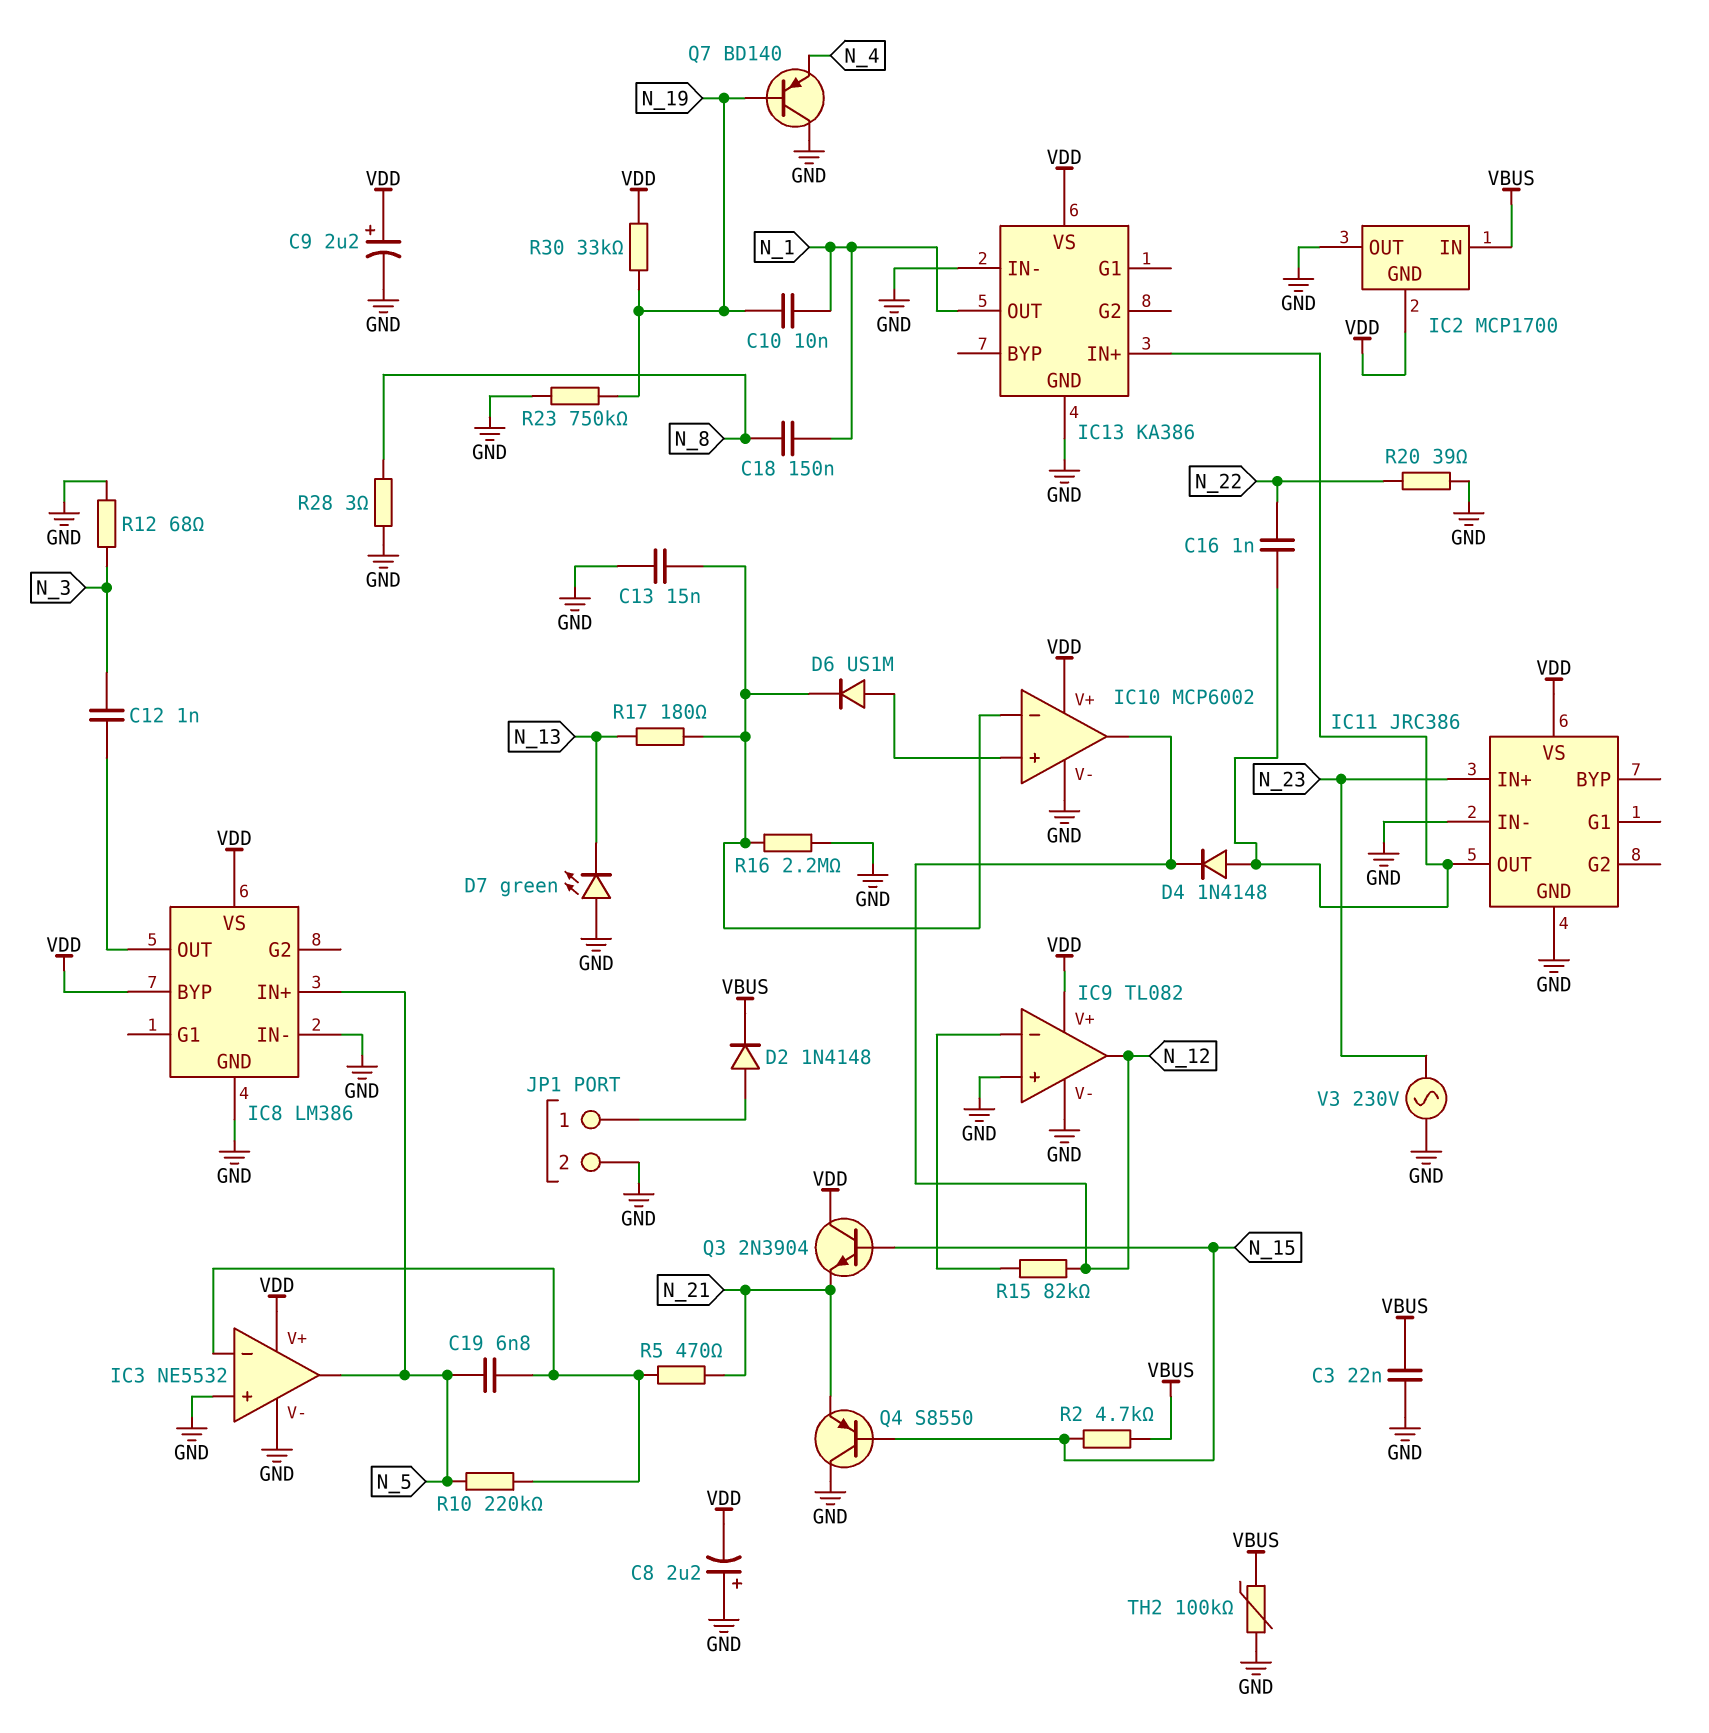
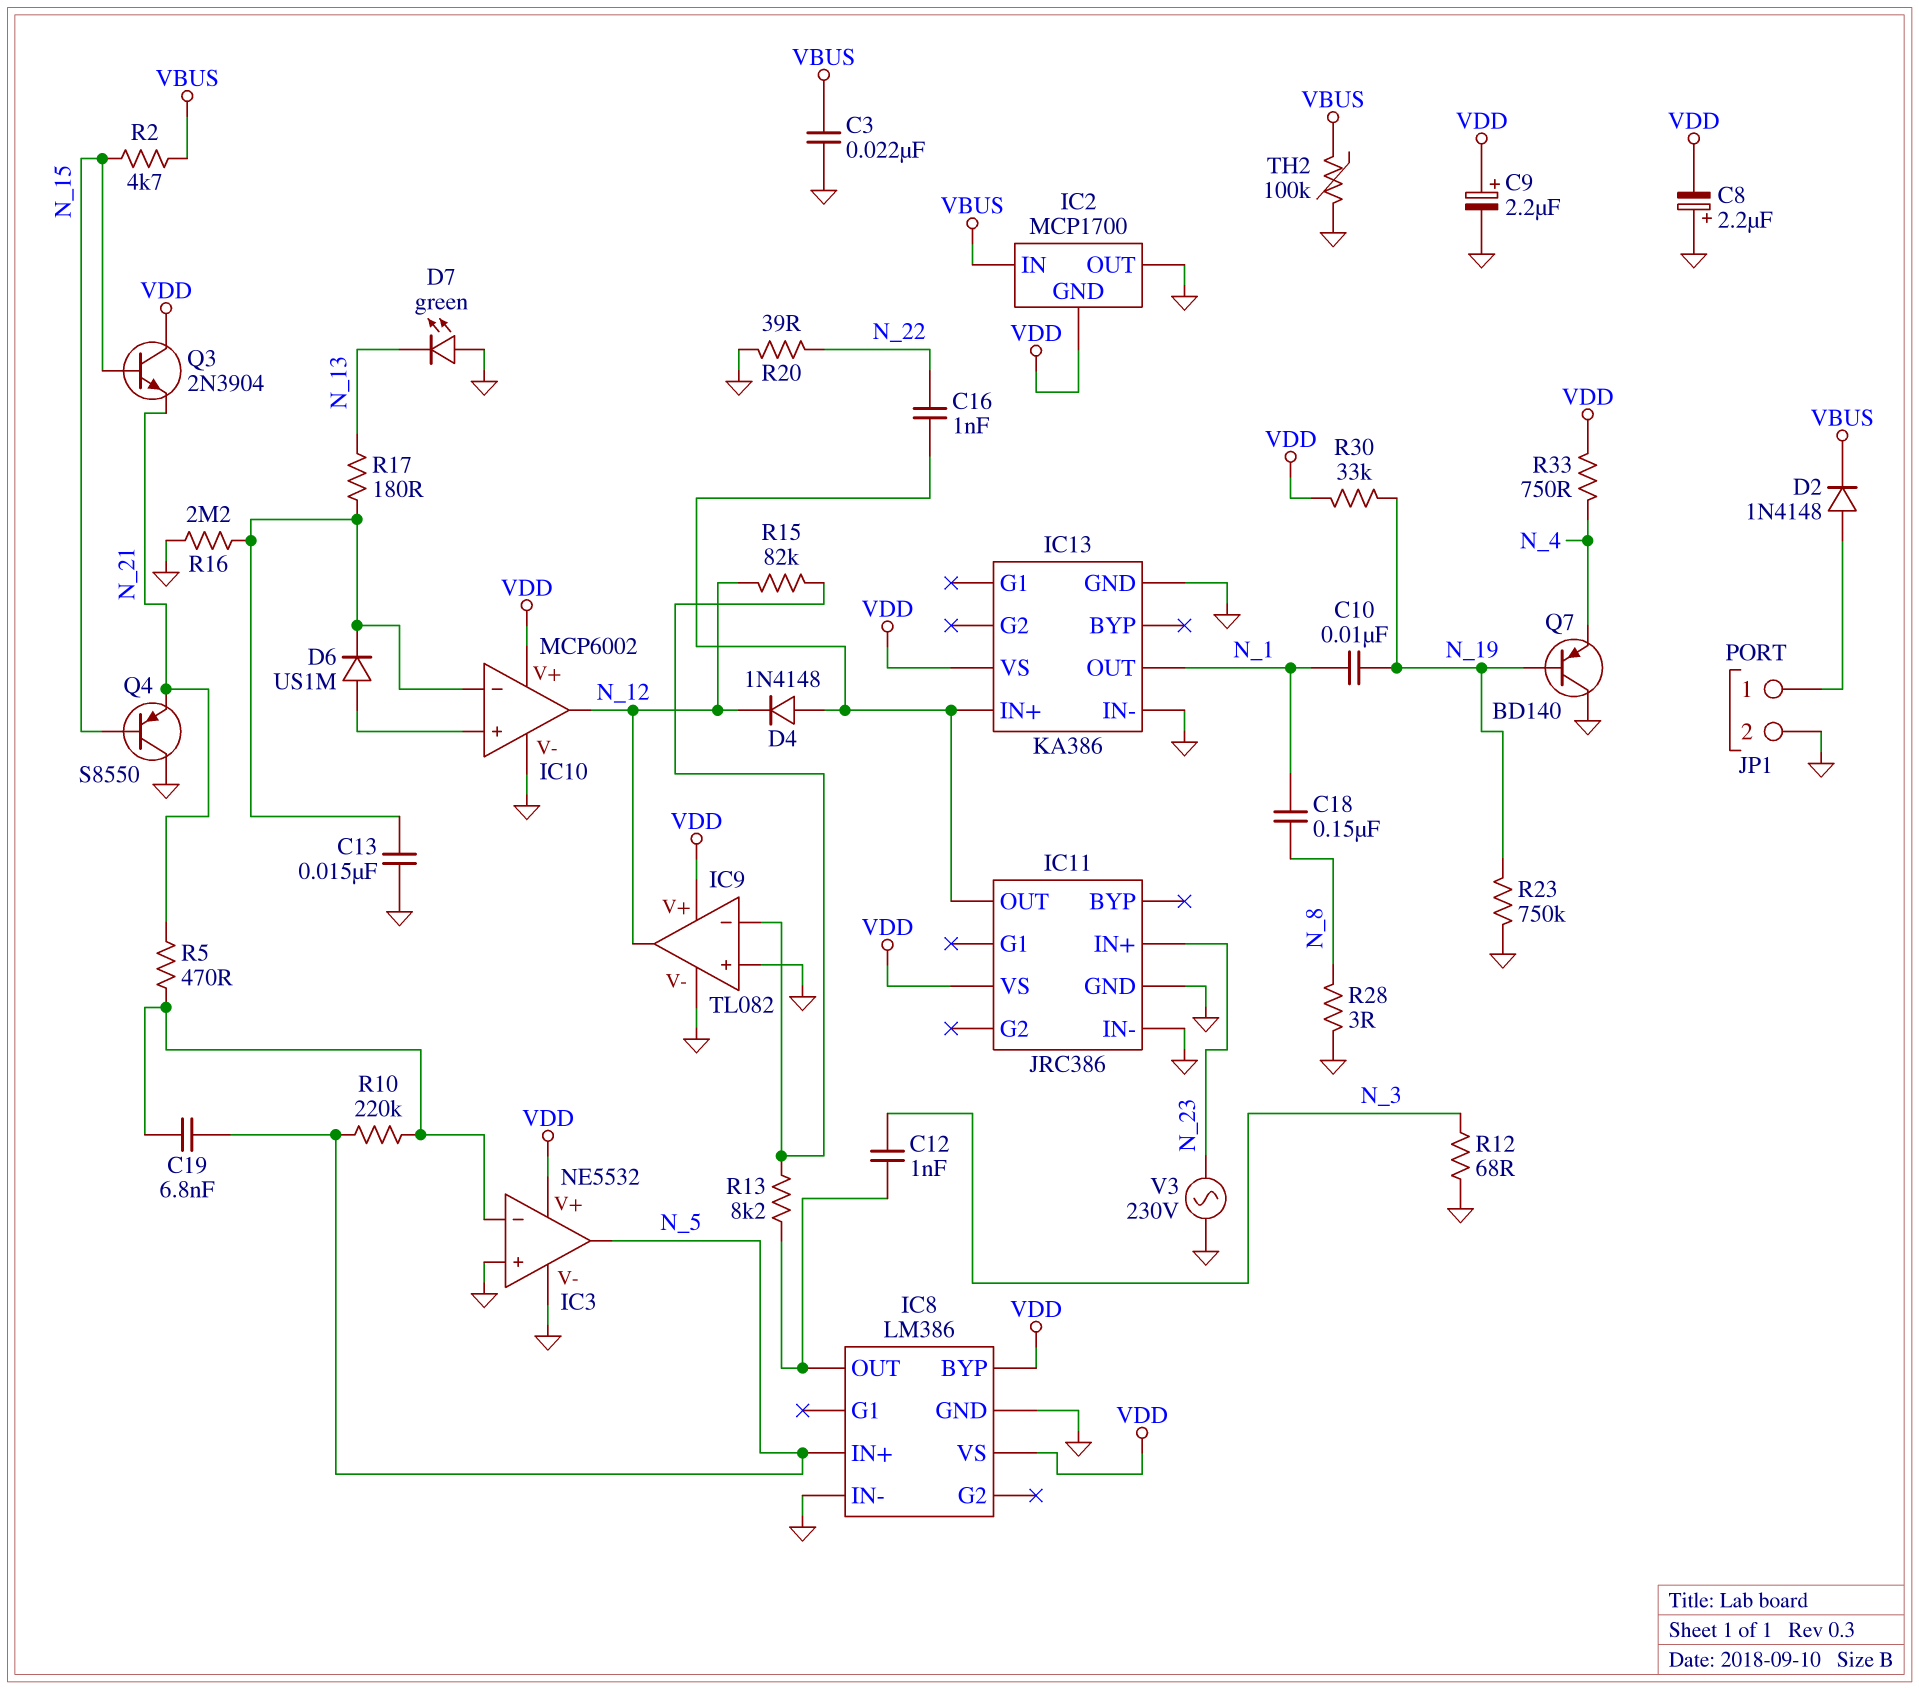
R13: none -> 8.2k (IC8/OUT, IC9/in-)
R33: none -> 750 (N_4, VDD)

